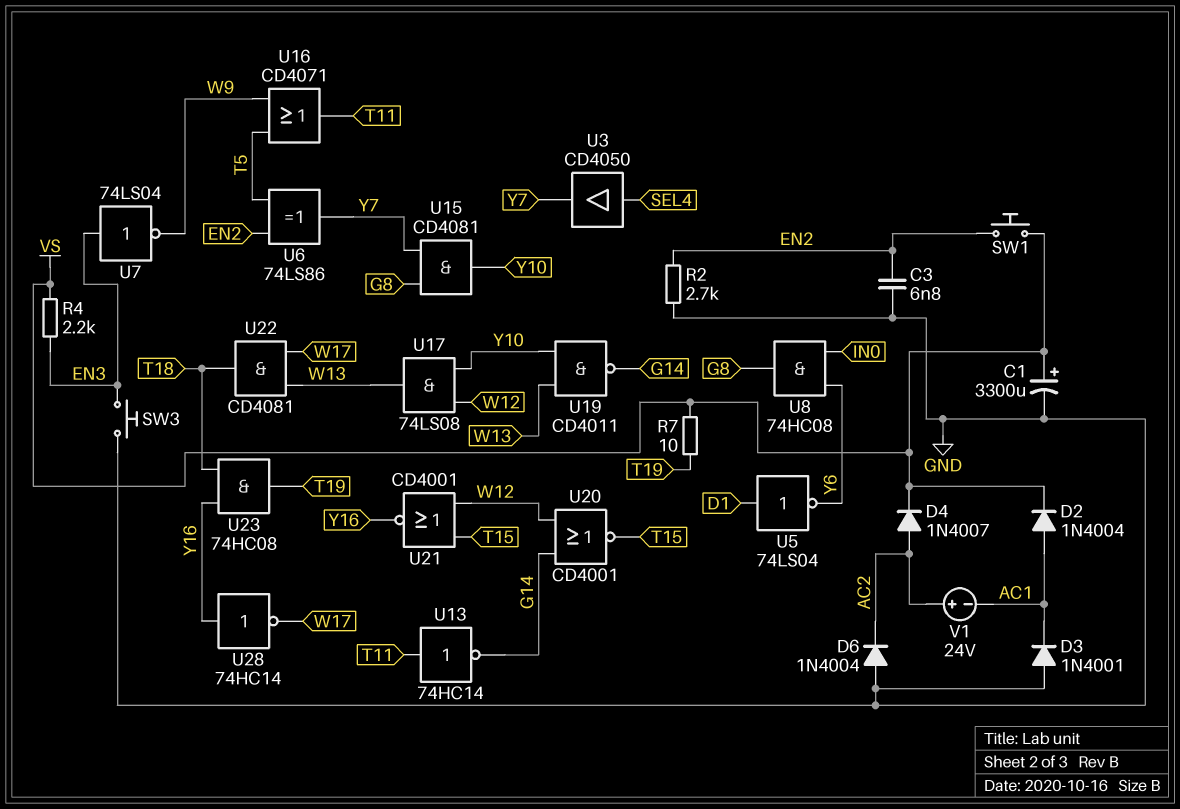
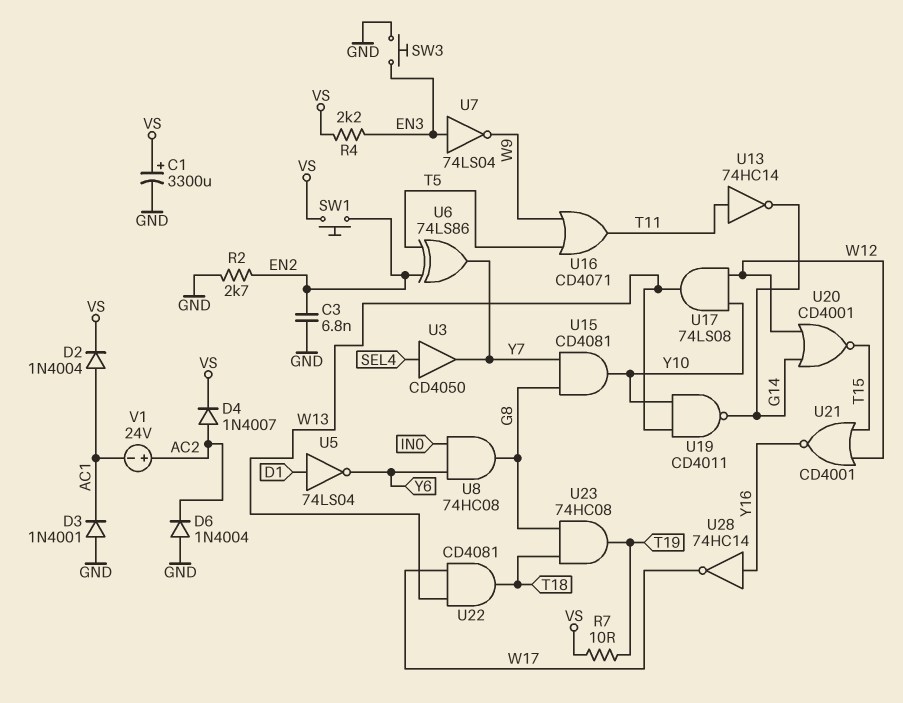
U23: AND 74HC08 (in T18, in Y16, out T19) -> AND 74HC08 (in G8, in T18, out T19)

